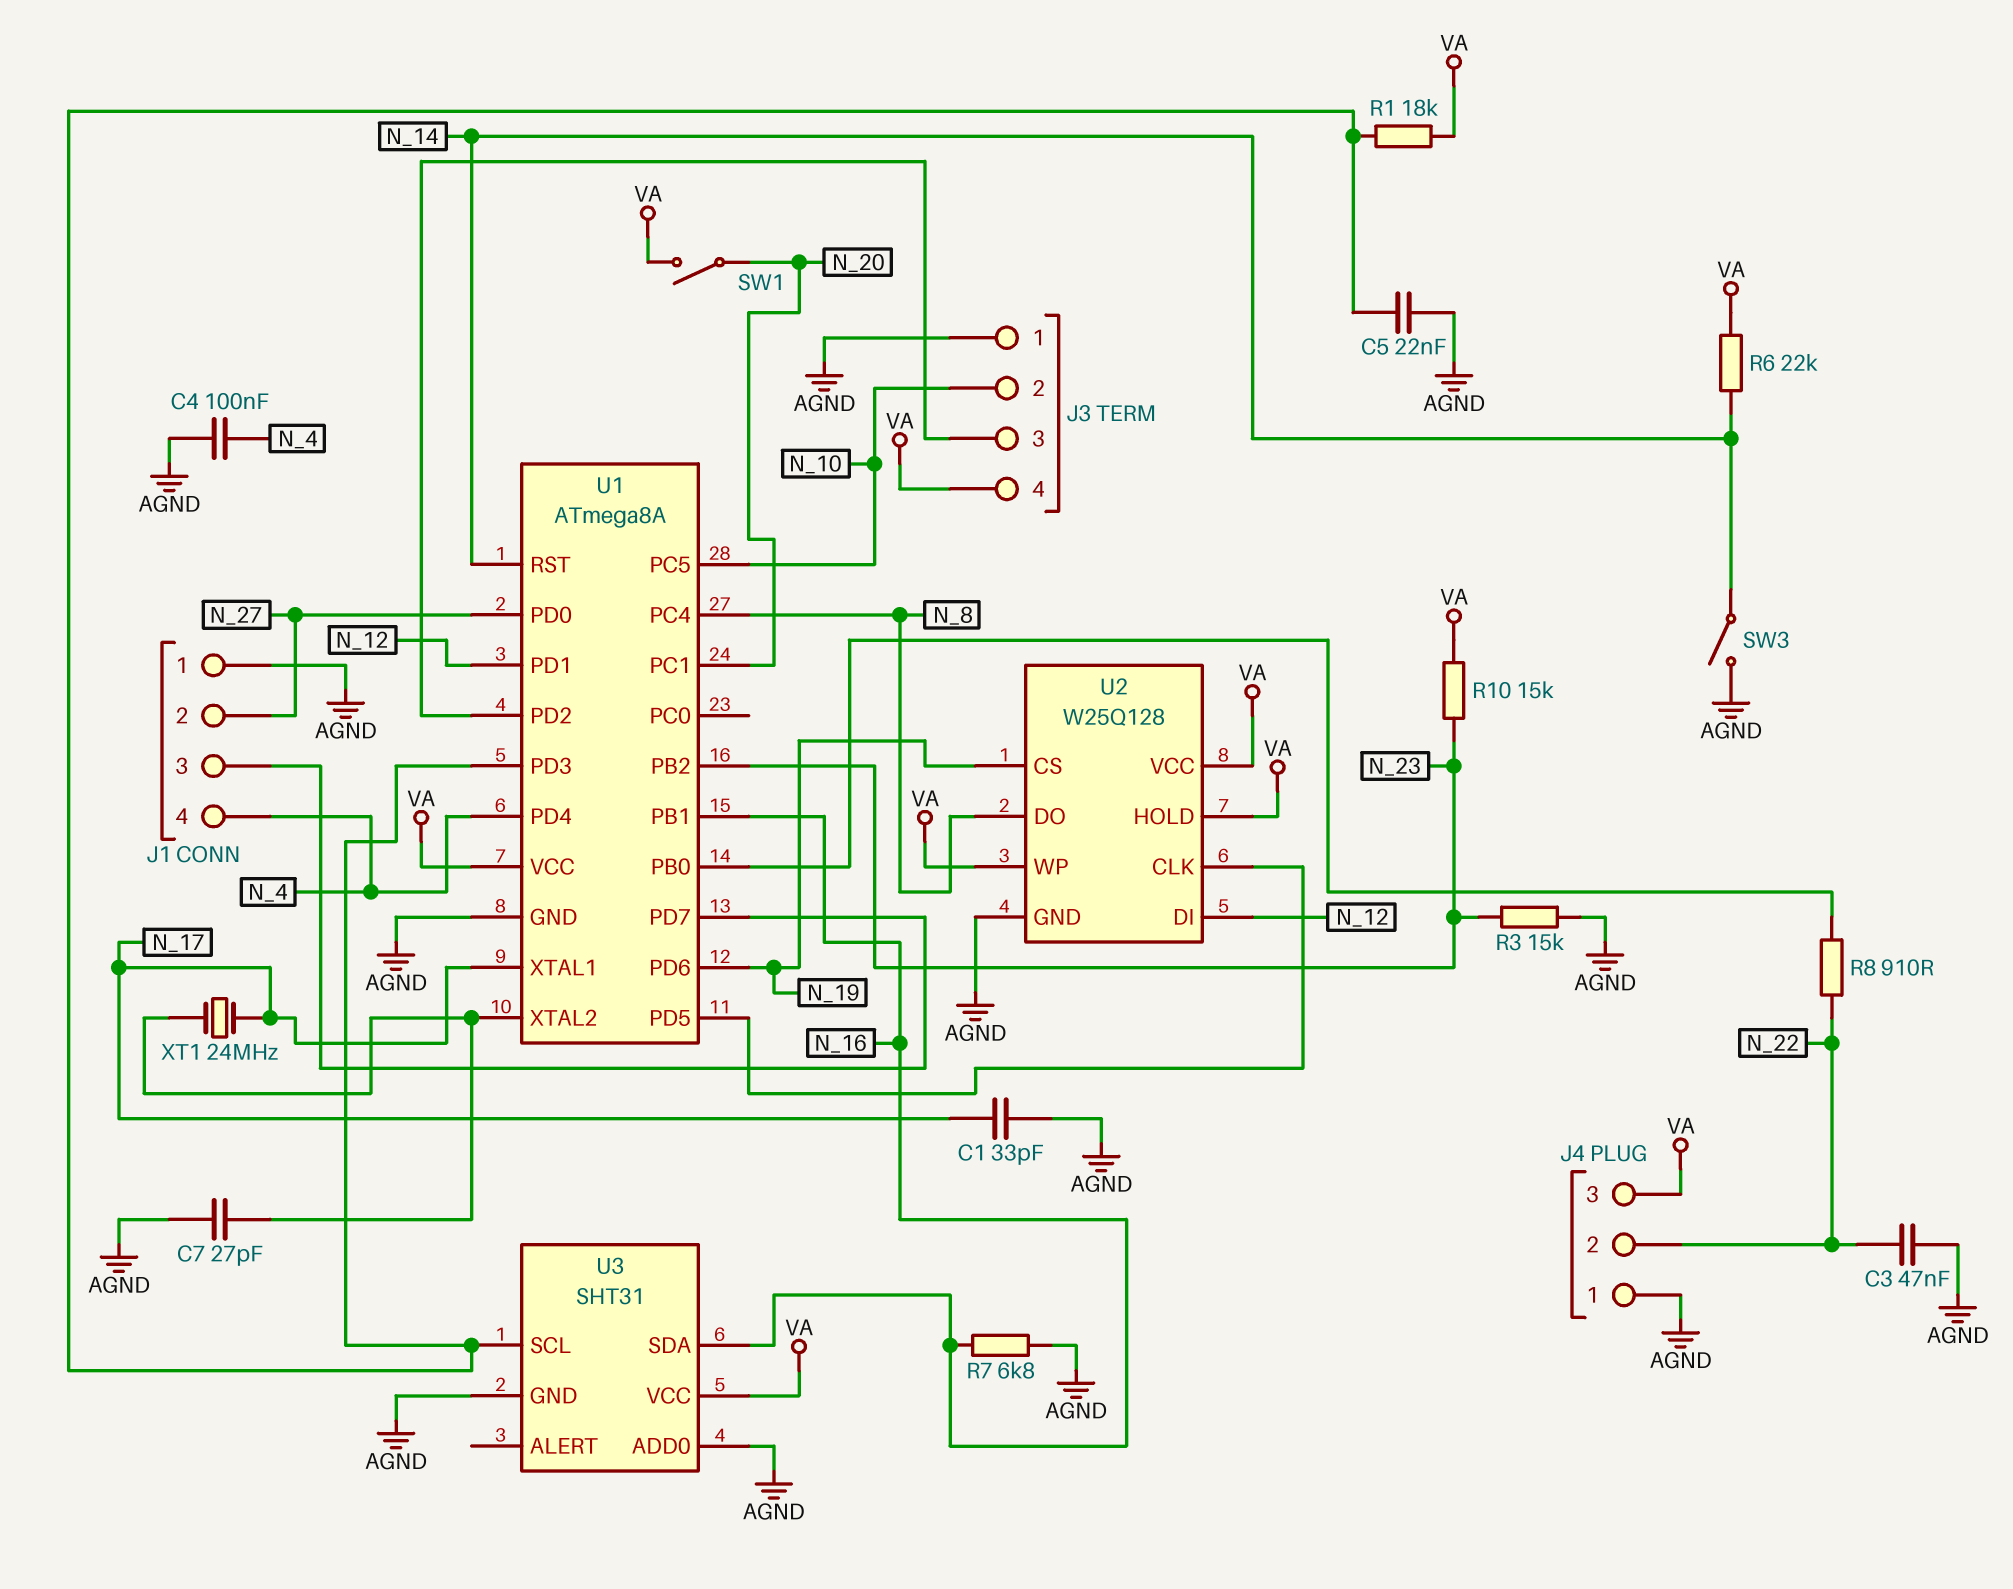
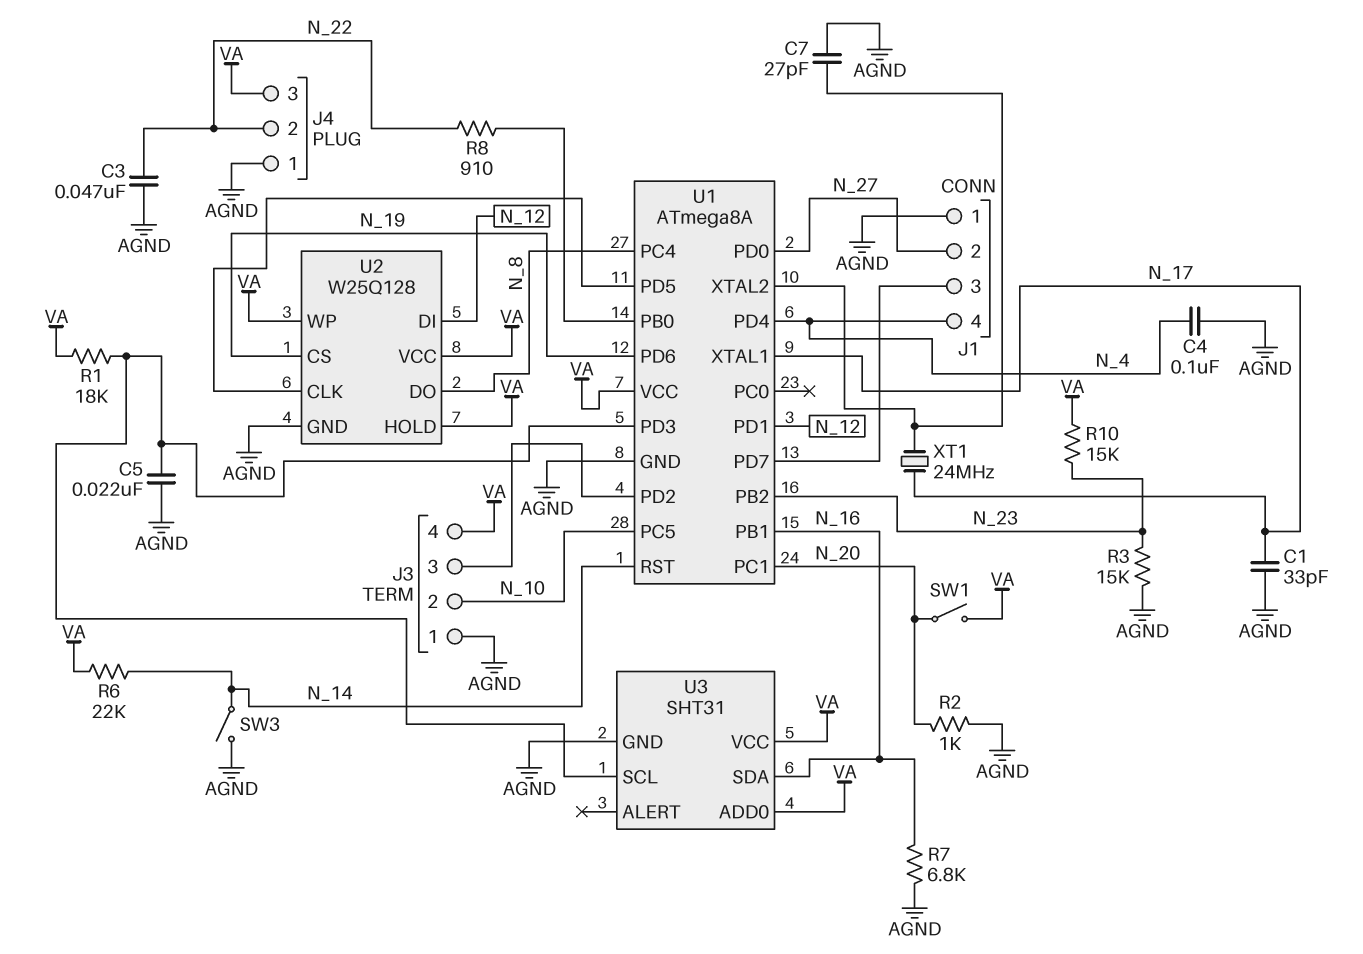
R2: none -> 1k (AGND, N_20)
U3 pin ADD0: AGND -> VA

